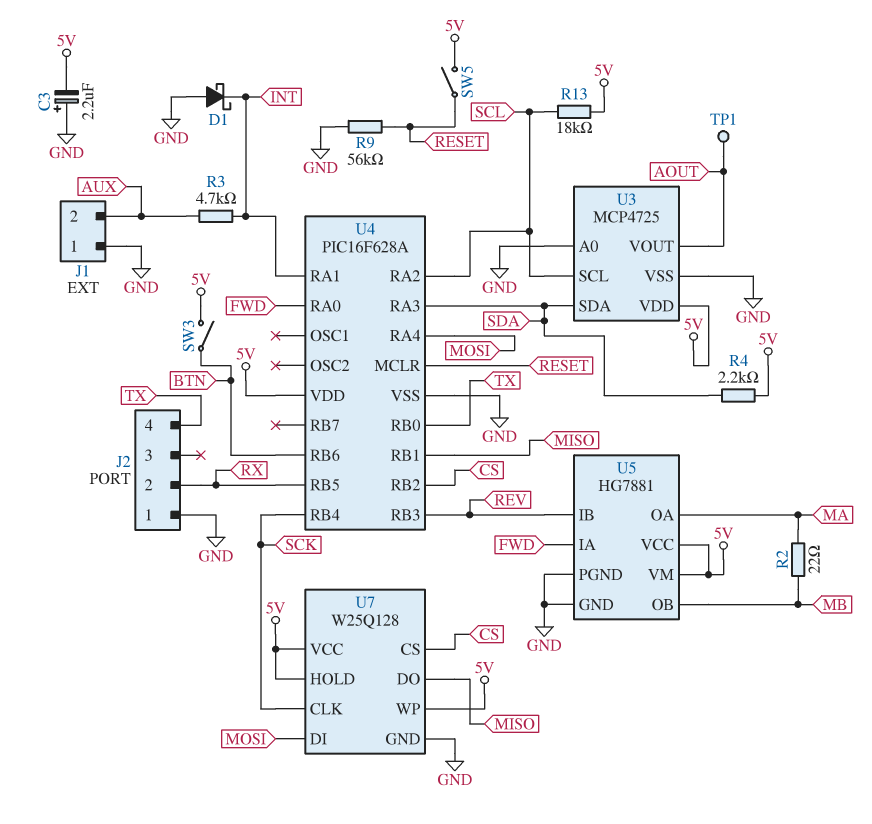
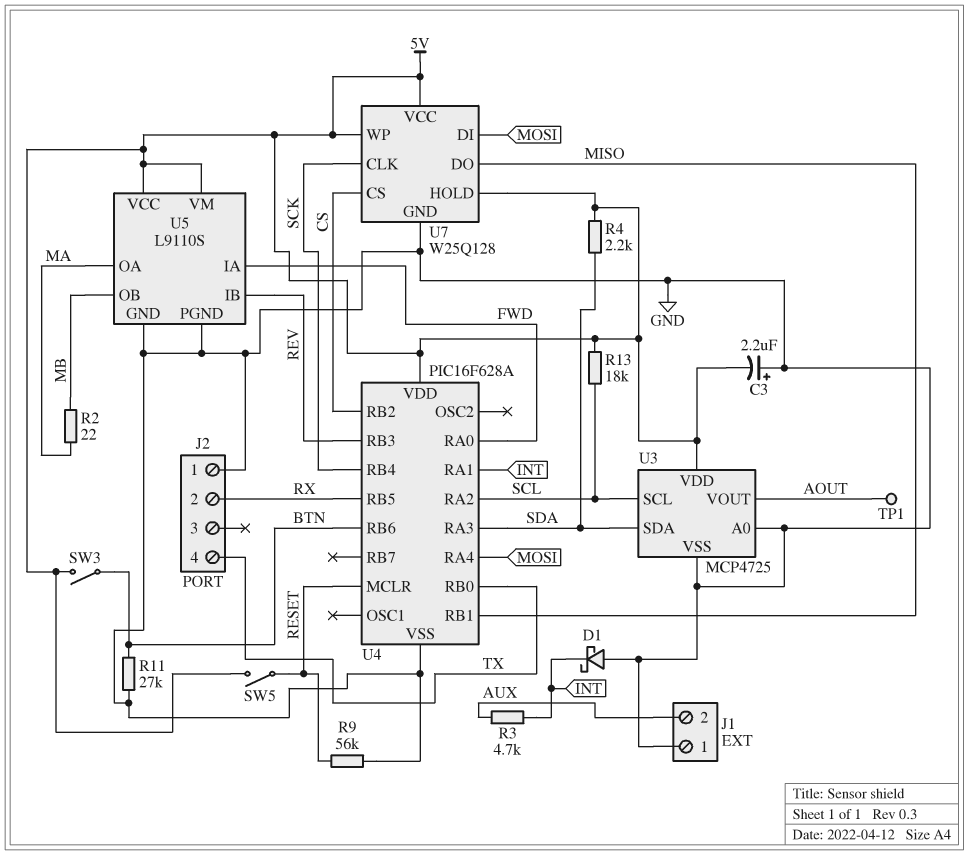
R11: none -> 27k (BTN, GND)
U5: HG7881 -> L9110S

